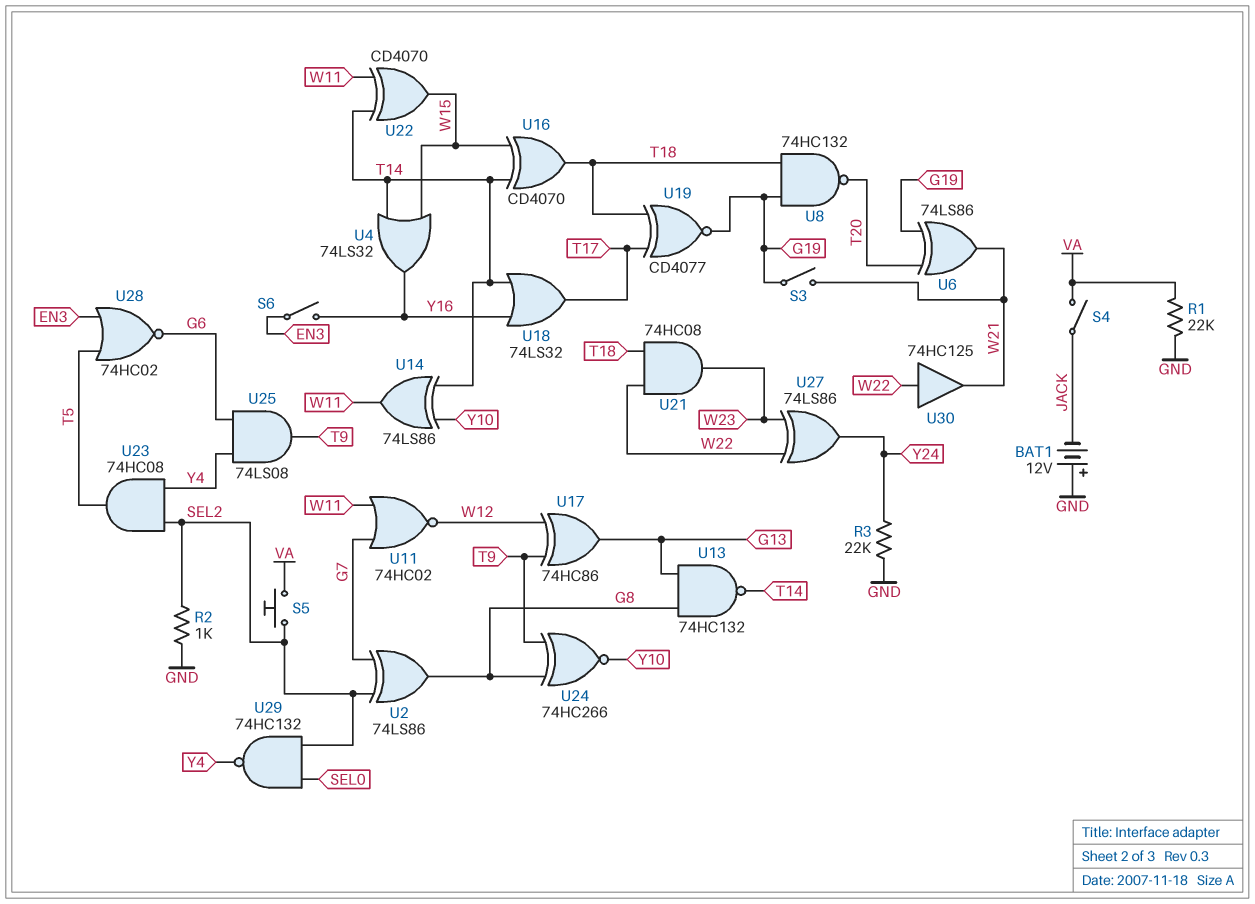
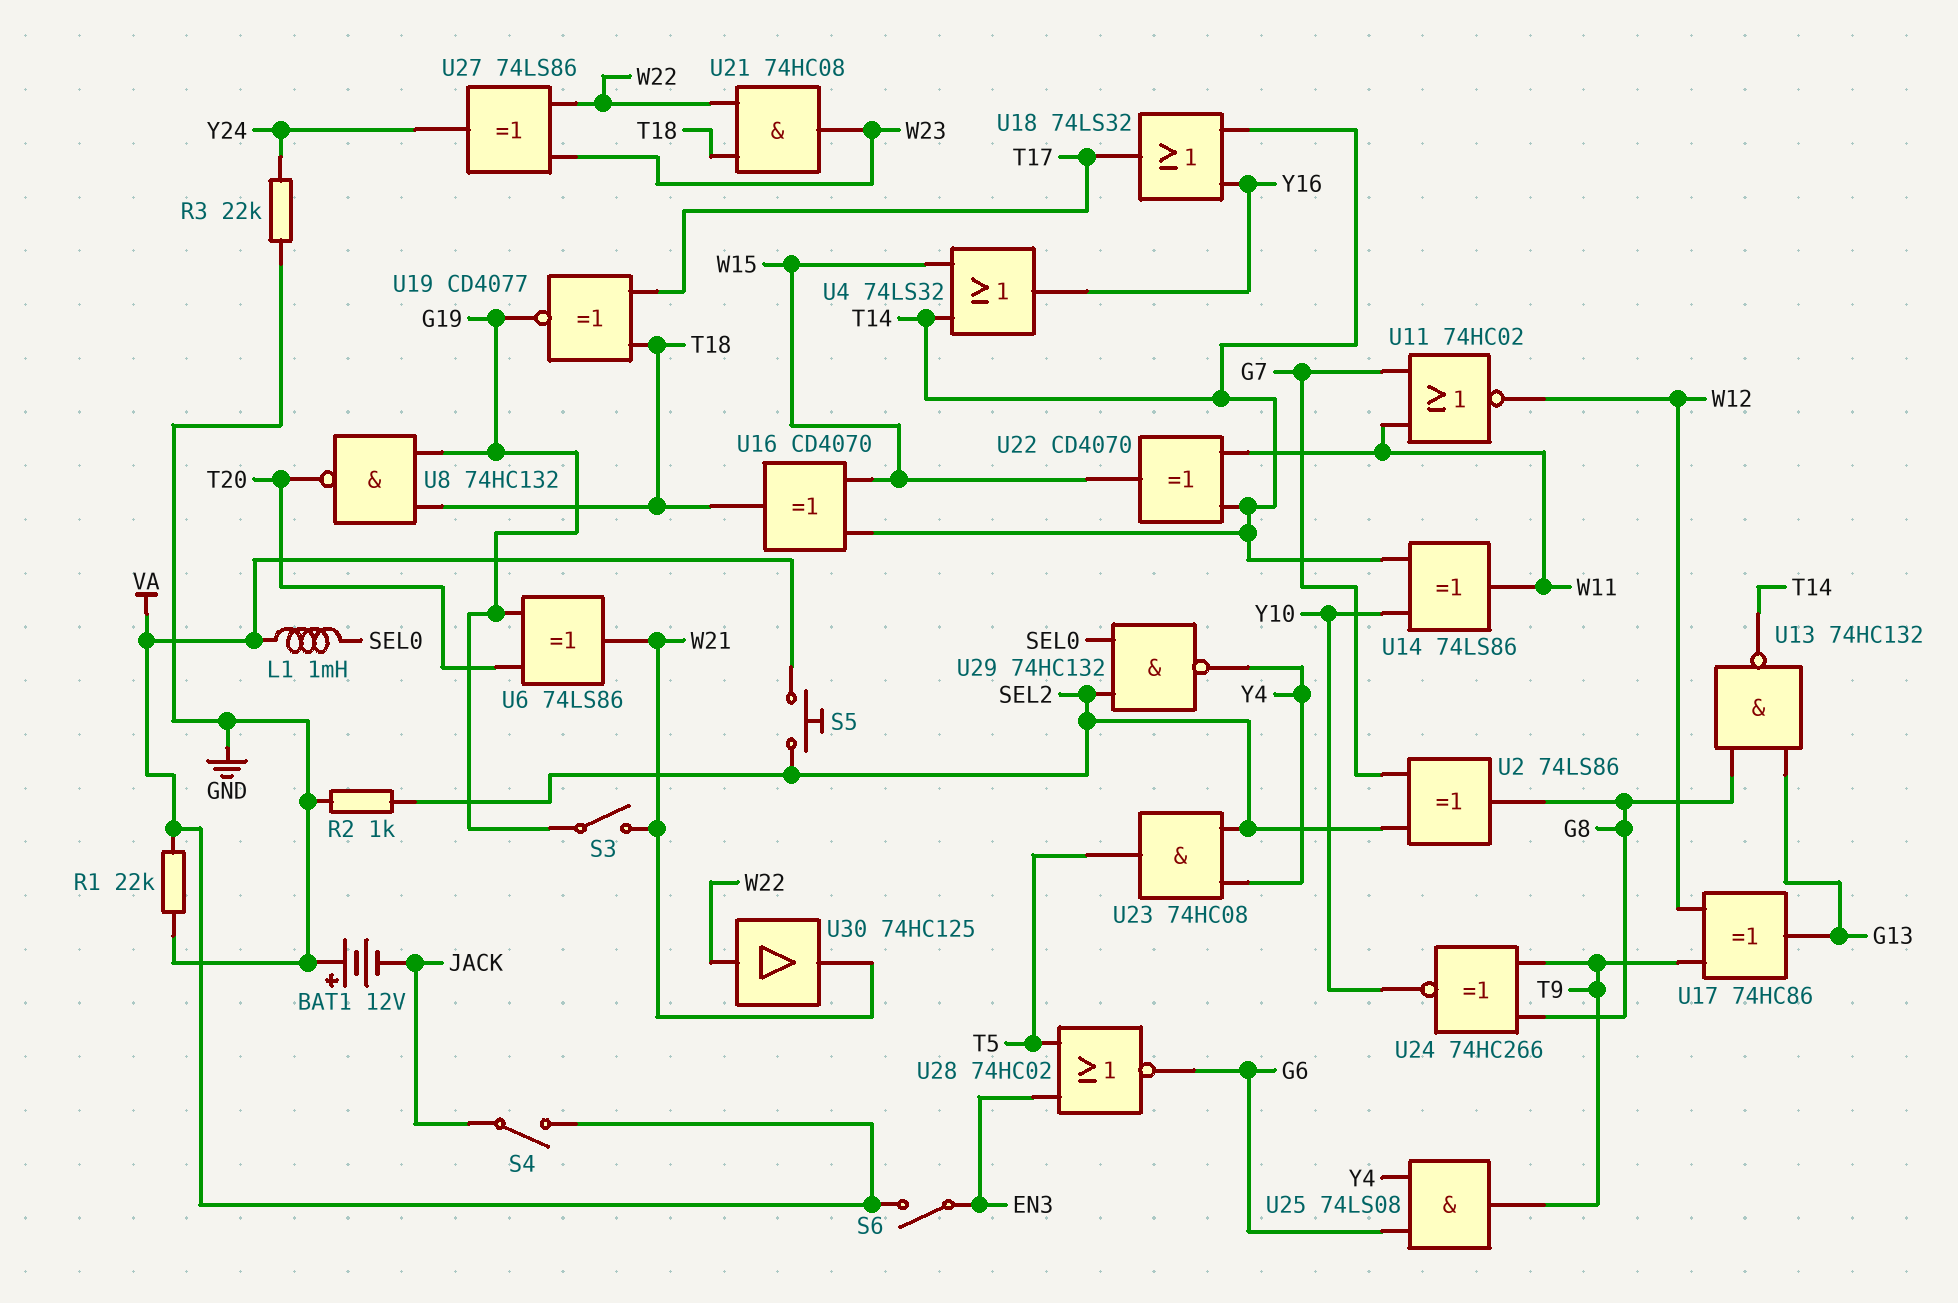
L1: none -> 1mH (SEL0, VA)
S6: switch (EN3, Y16) -> switch (EN3, VA)

